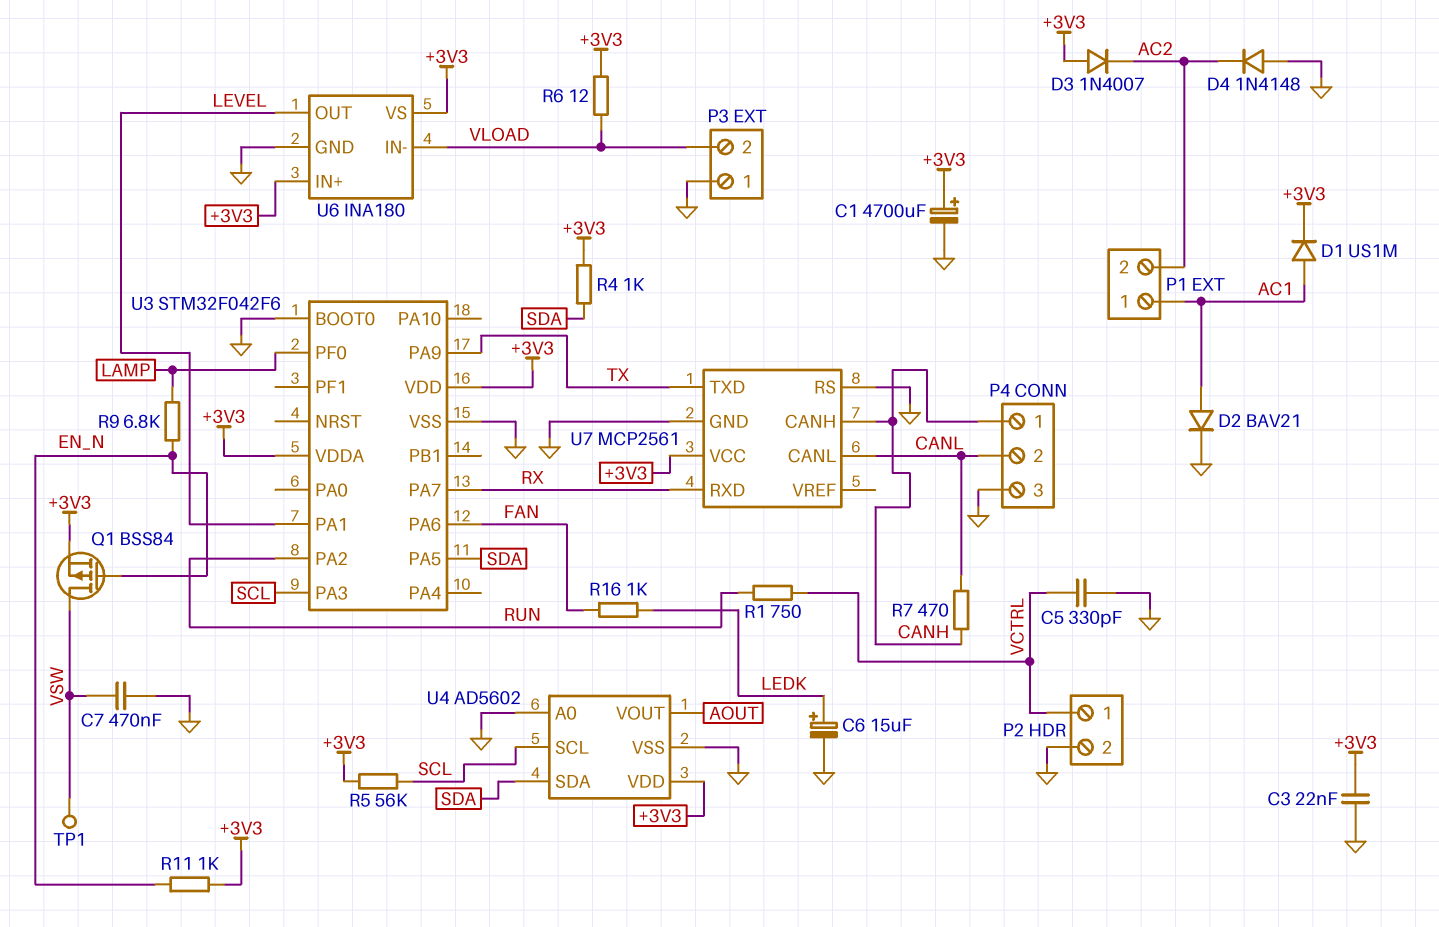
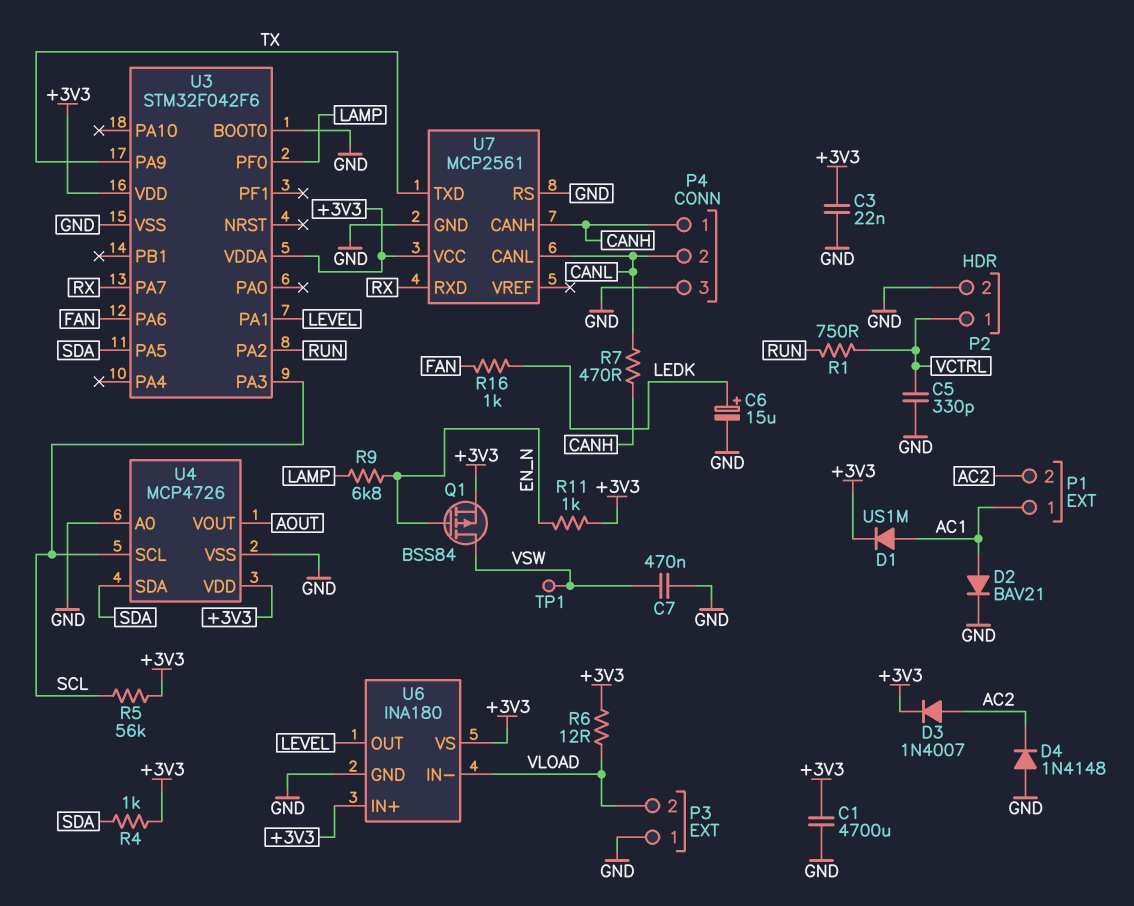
C1: 4700uF (plus +3V3, minus GND) -> 4700uF (+3V3, GND)
D3: diode 1N4007 (A +3V3, K AC2) -> diode 1N4007 (A AC2, K +3V3)
U4: AD5602 -> MCP4726

